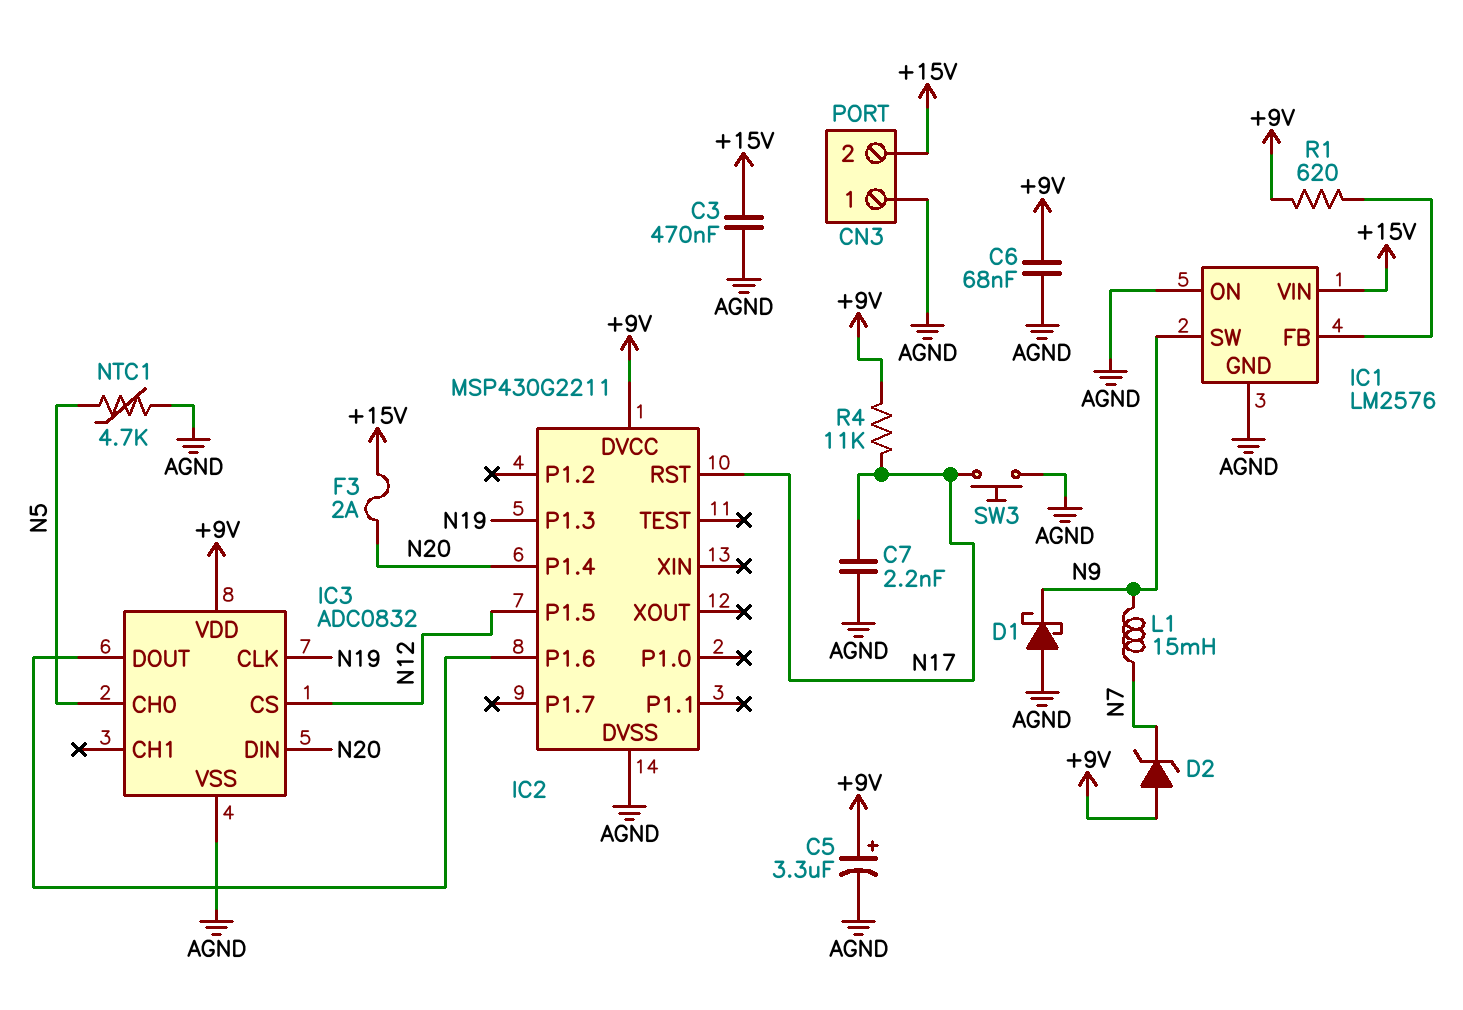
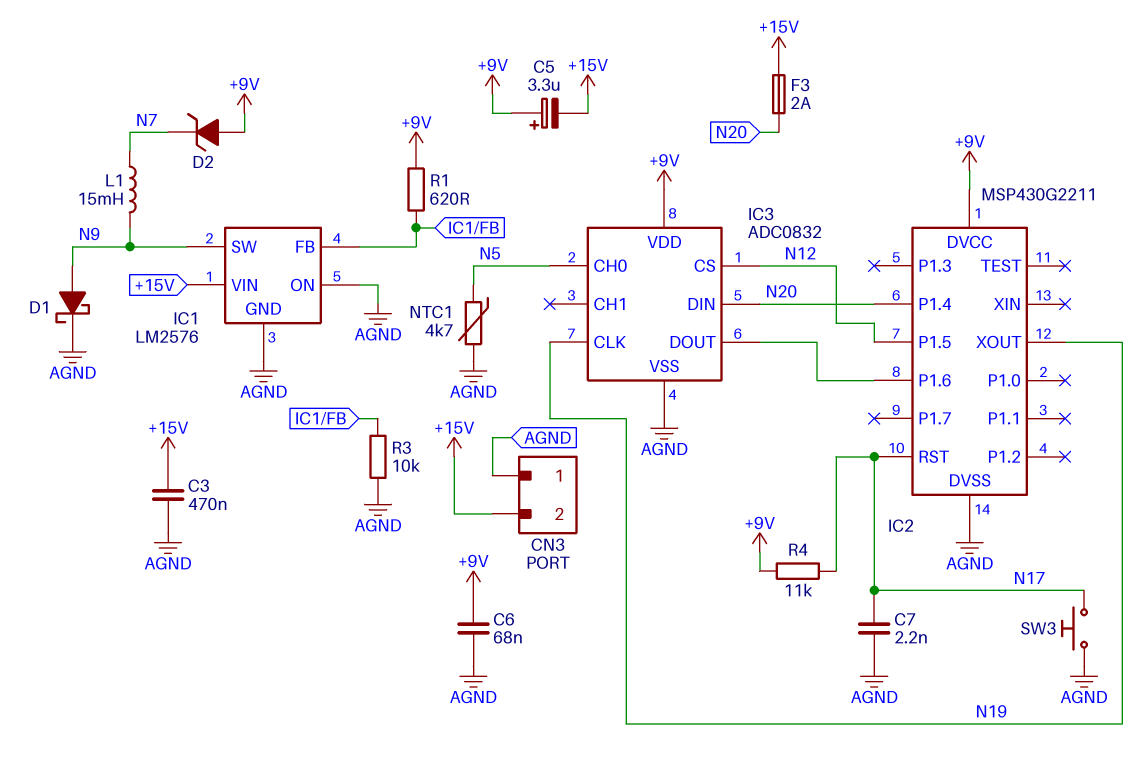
C5: 3.3uF (plus +9V, minus AGND) -> 3.3uF (plus +9V, minus +15V)
D1: schottky (A AGND, K N9) -> schottky (A N9, K AGND)
IC2 pin P1.3: N19 -> none
IC2 pin XOUT: none -> N19
R3: none -> 10k (AGND, IC1/FB)

